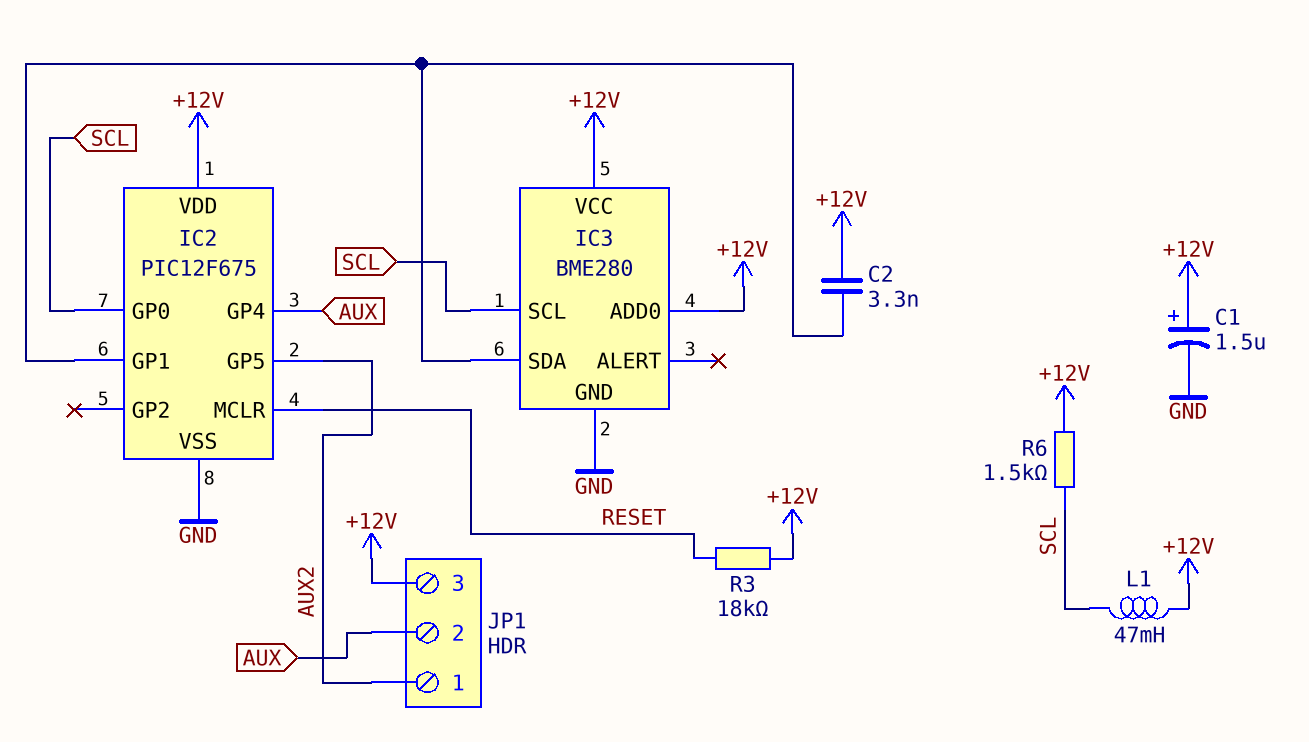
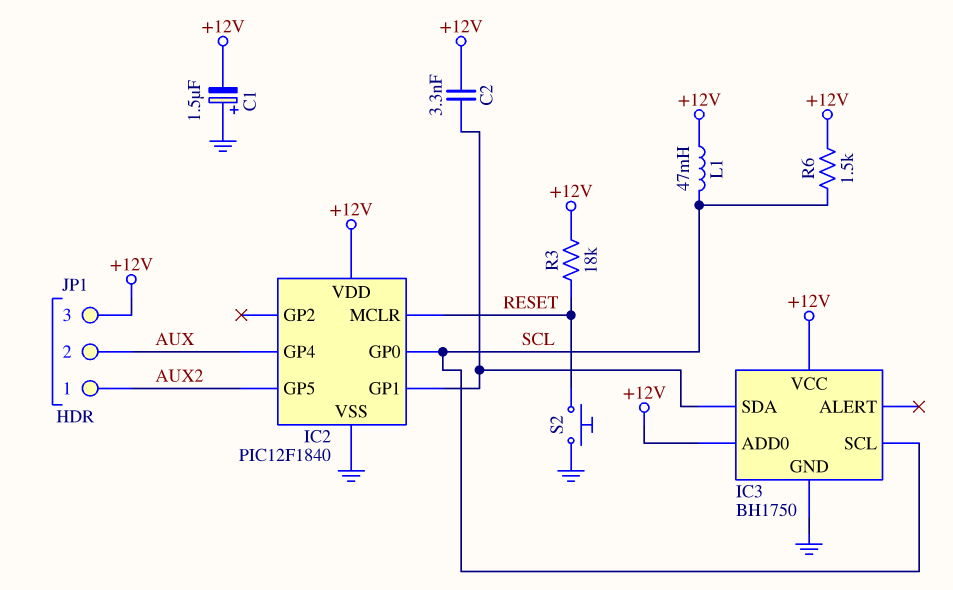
C1: 1.5uF (plus +12V, minus GND) -> 1.5uF (plus GND, minus +12V)
IC2: PIC12F675 -> PIC12F1840
IC3: BME280 -> BH1750
S2: none -> button (GND, RESET)

